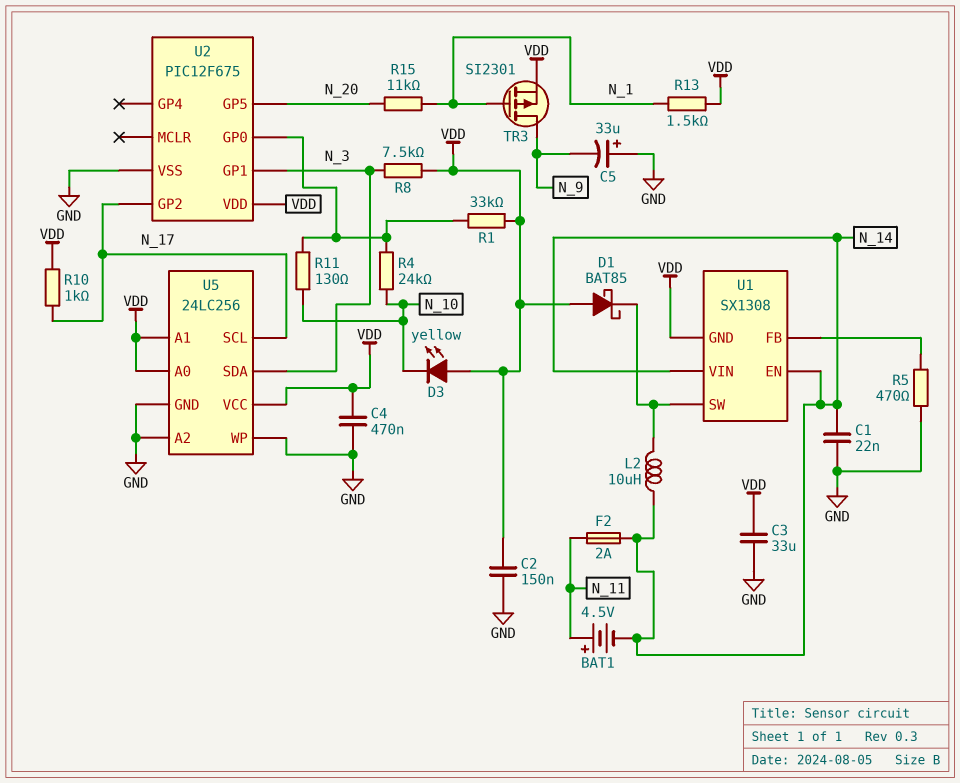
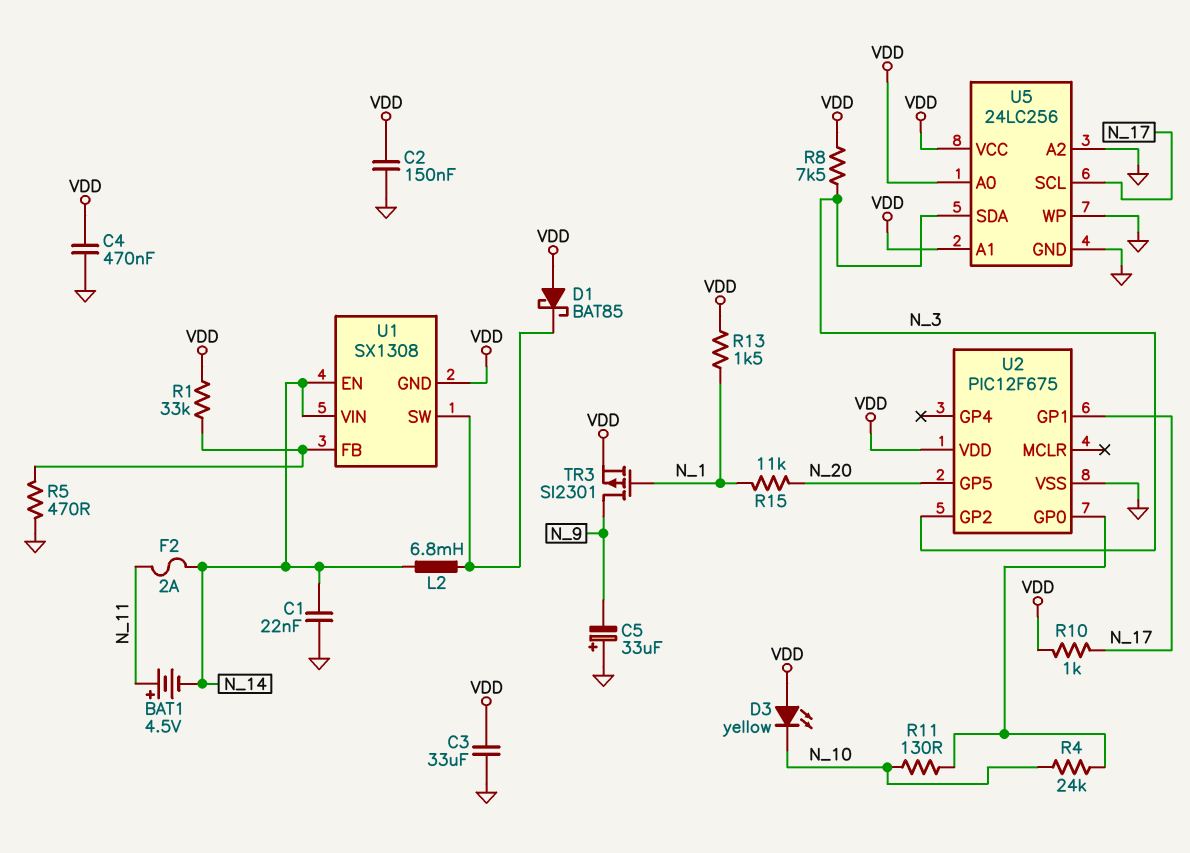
L2: 10uH (N_14, U1/SW) -> 6.8mH (N_14, U1/SW)
R1: 33k (U2/GP0, VDD) -> 33k (U1/FB, VDD)
U2 pin GP1: N_3 -> N_17
U2 pin GP2: N_17 -> N_3

